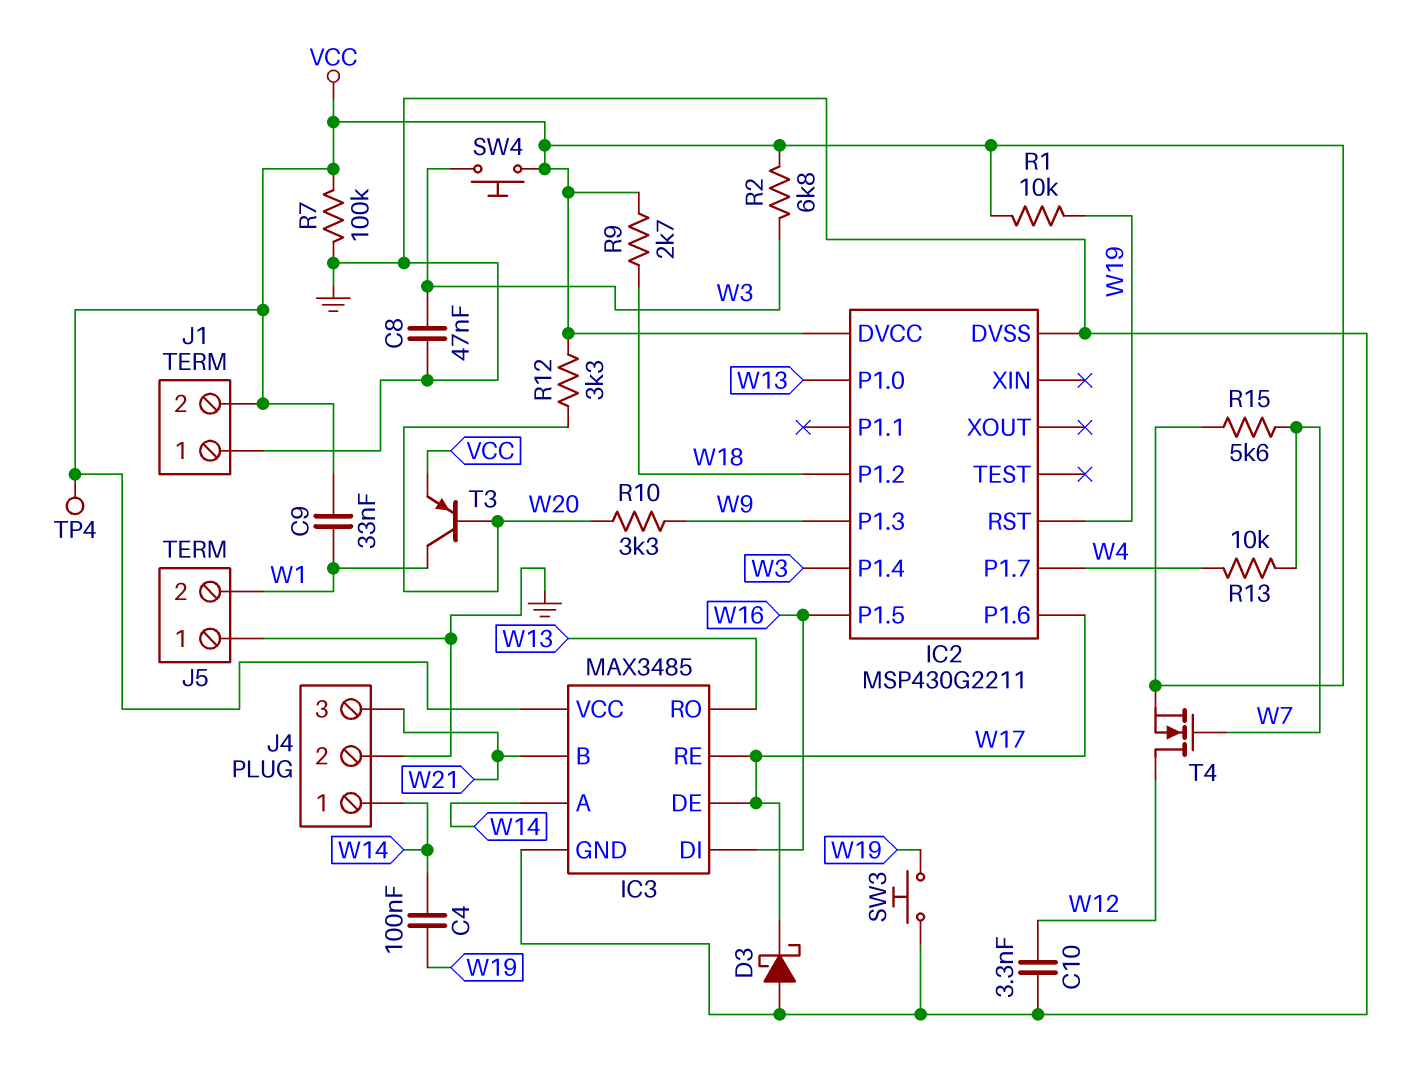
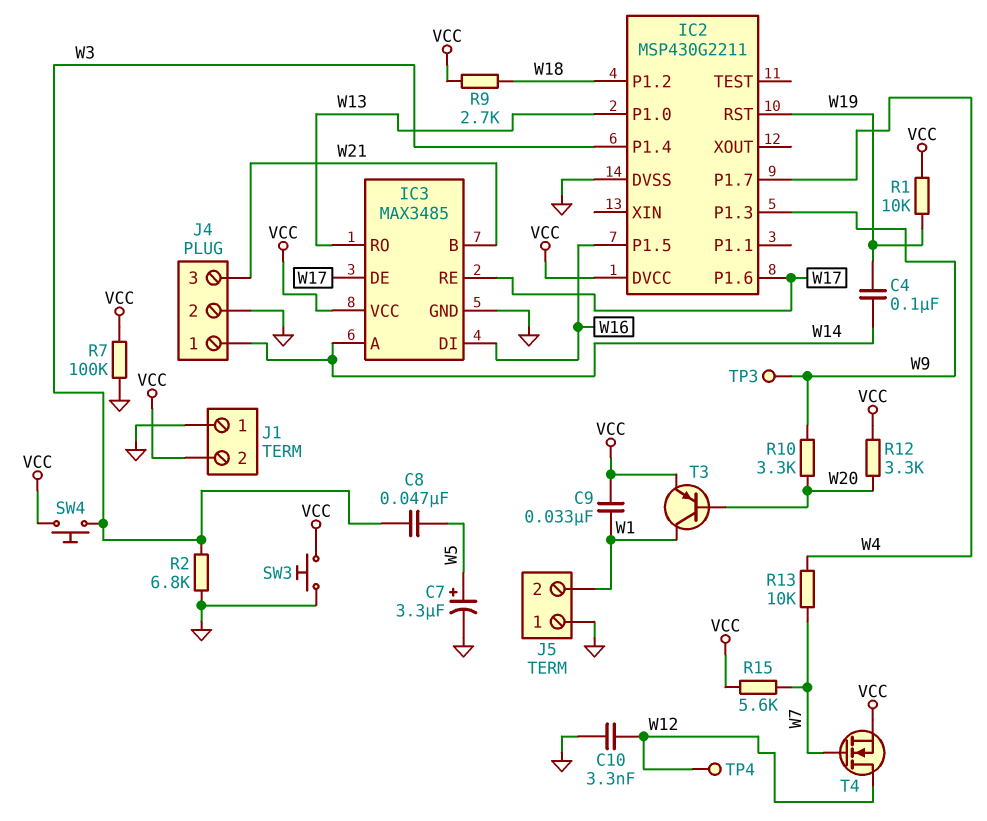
C7: none -> 3.3uF (plus W5, minus GND)
C8: 47nF (GND, W3) -> 47nF (W3, W5)
D3: schottky (A GND, K W17) -> none
R2: 6.8k (VCC, W3) -> 6.8k (GND, W3)
SW3: button (GND, W19) -> button (GND, VCC)
TP3: none -> test point (W9)
TP4: test point (VCC) -> test point (W12)

